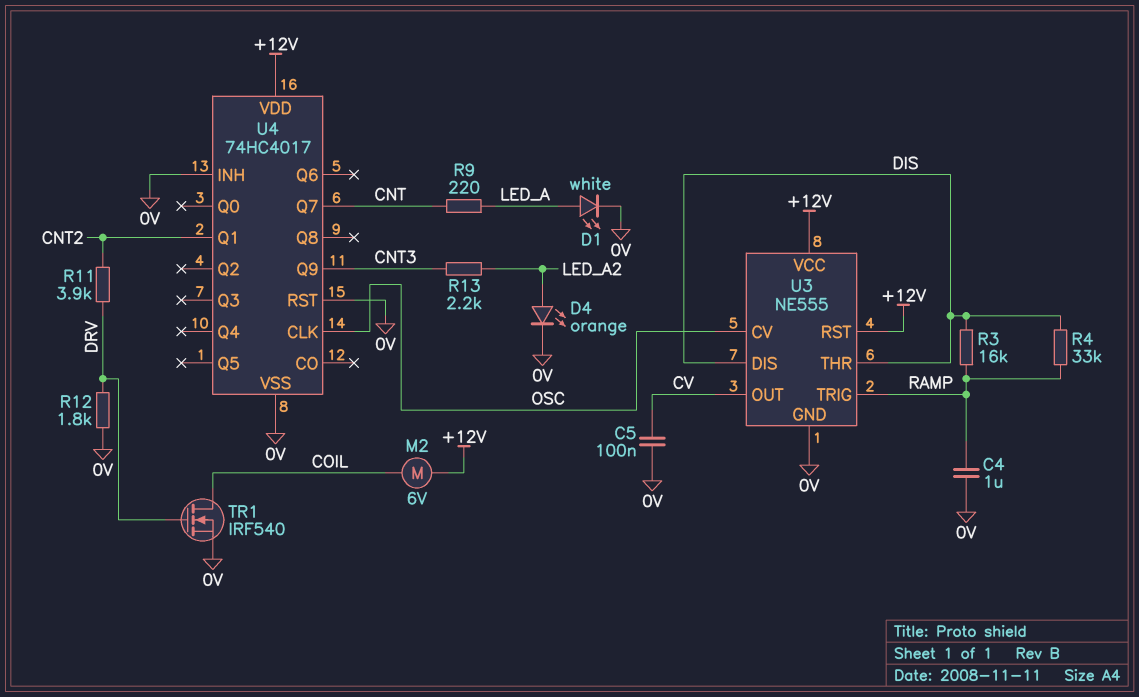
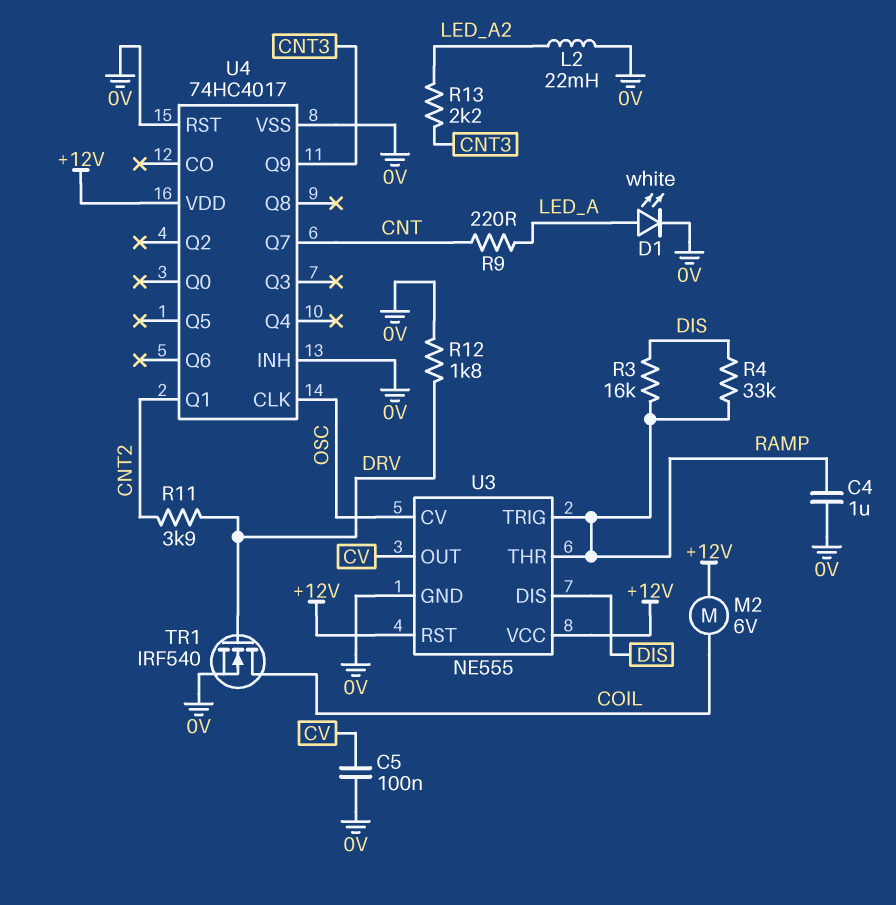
D4: LED orange (A LED_A2, K 0V) -> none
L2: none -> 22mH (0V, LED_A2)
U3 pin THR: DIS -> RAMP

